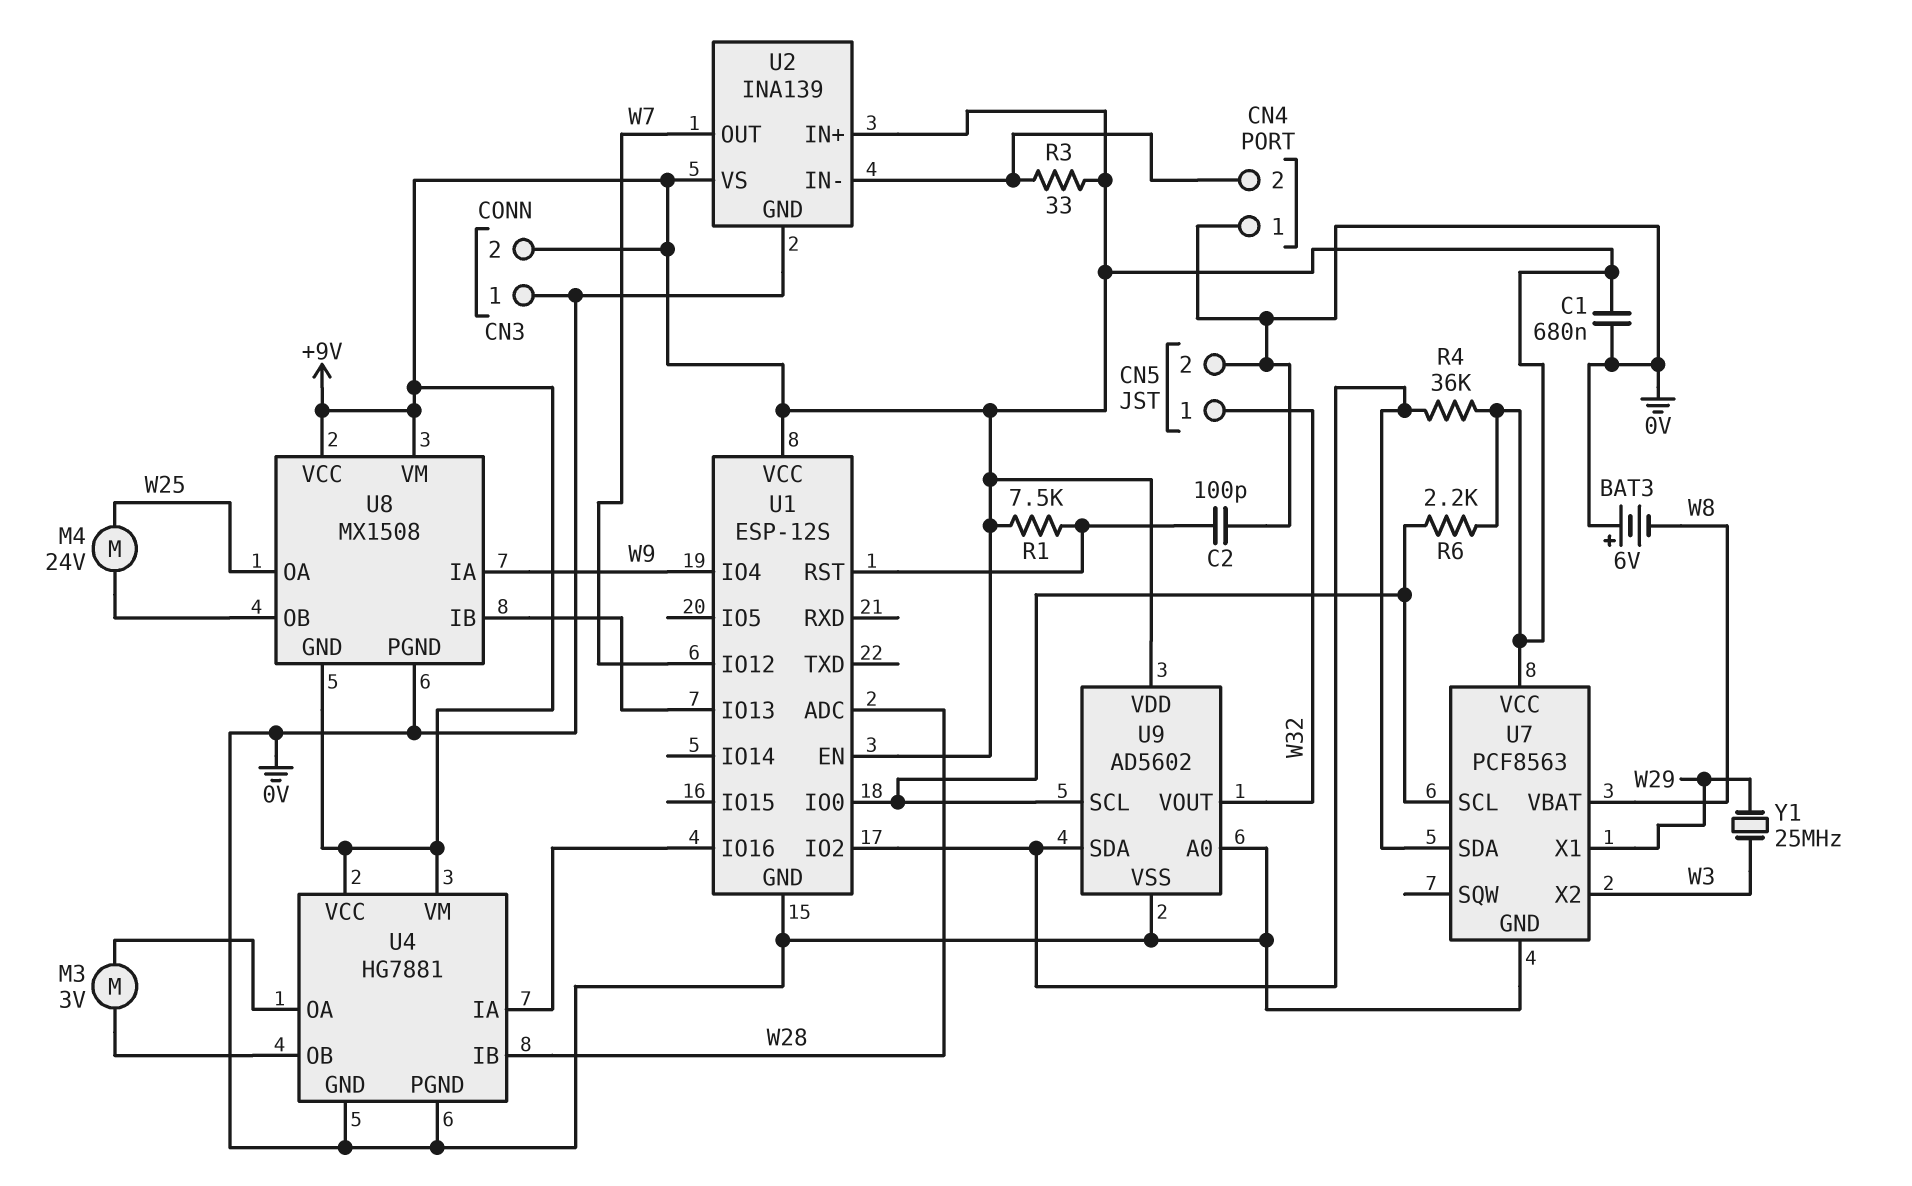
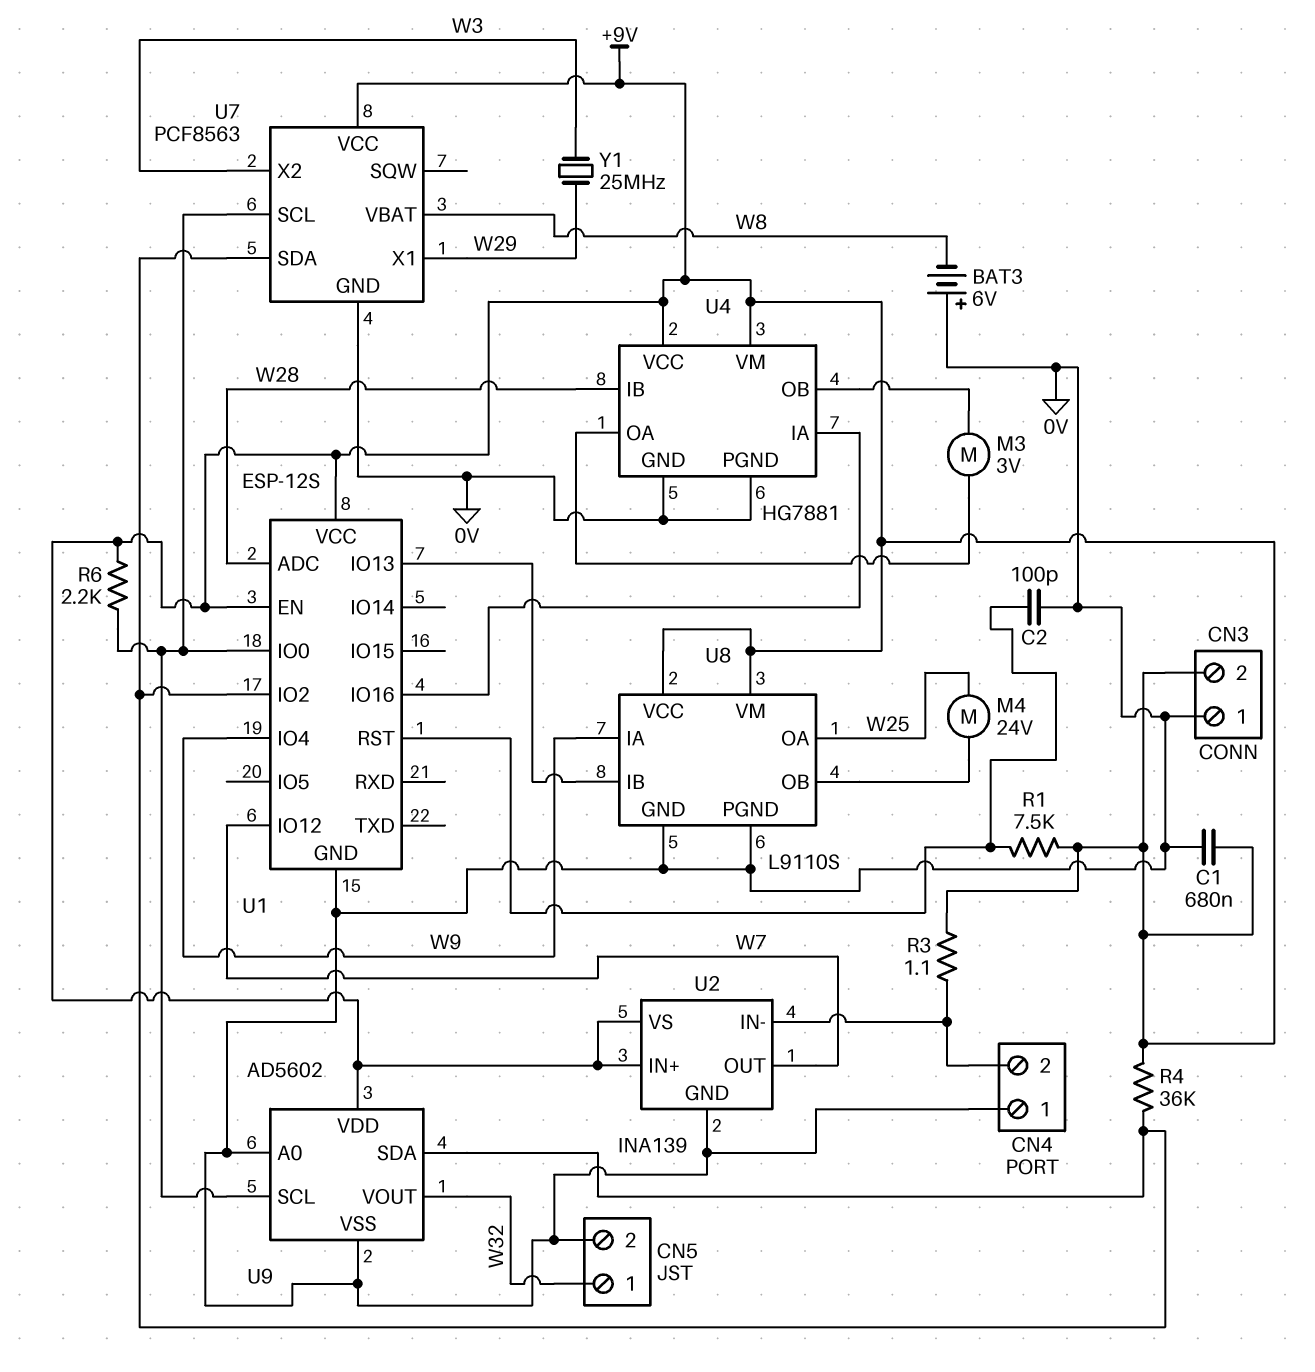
R3: 33 (+9V, CN4/2) -> 1.1 (+9V, CN4/2)
U8: MX1508 -> L9110S
U8 pin GND: +9V -> 0V

